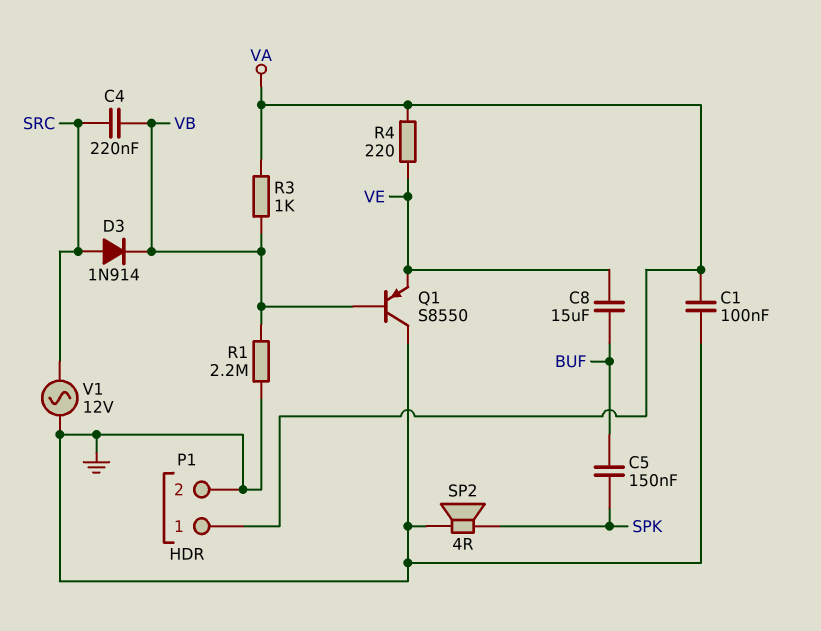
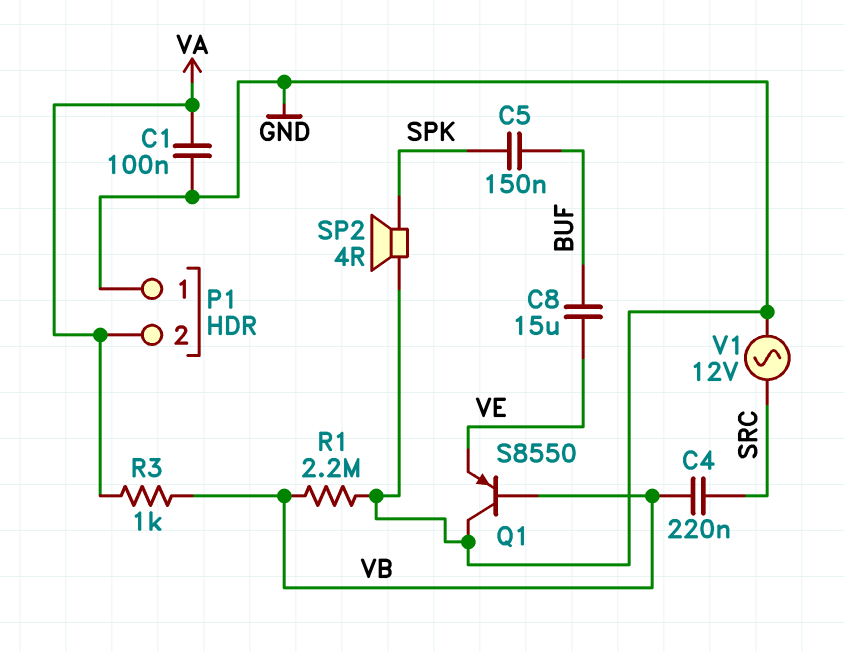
D3: diode 1N914 (A SRC, K VB) -> none
P1 pin 1: VA -> GND
P1 pin 2: GND -> VA
R4: 220 (VA, VE) -> none

